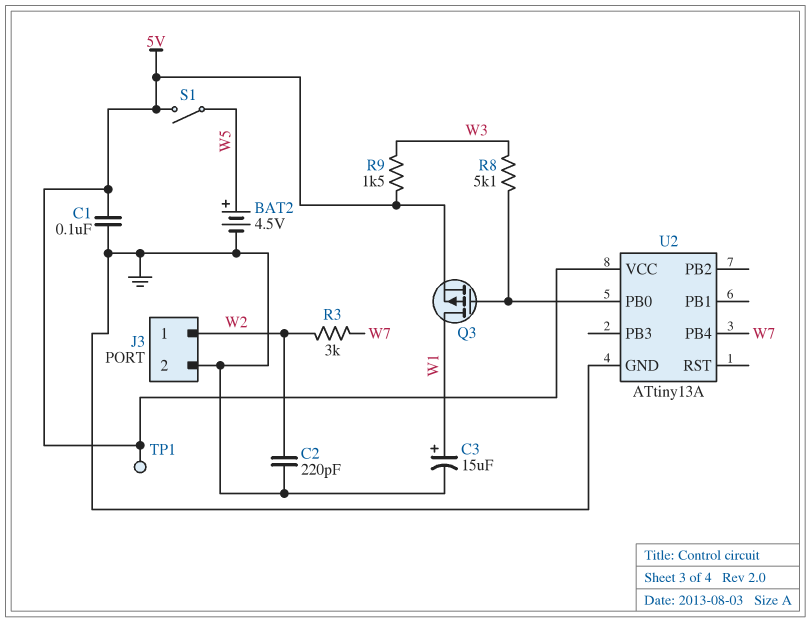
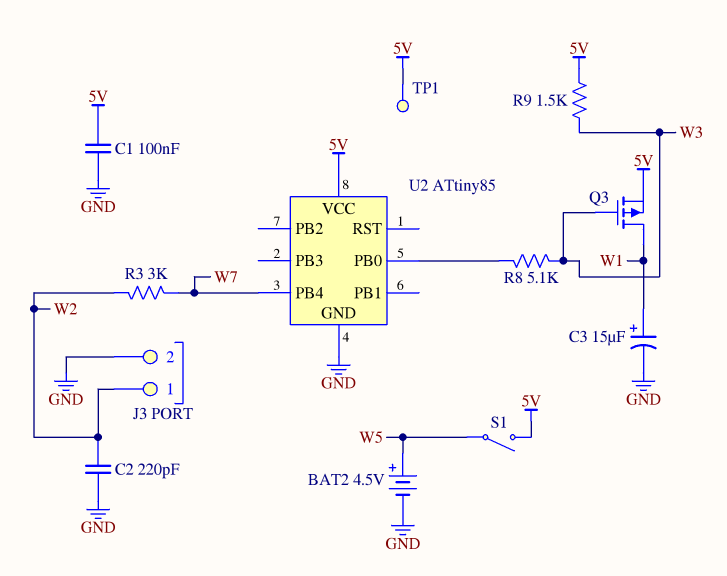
Q3: PMOS (G U2/PB0, D W1, S 5V) -> PMOS (G W3, D W1, S 5V)
U2: ATtiny13A -> ATtiny85

